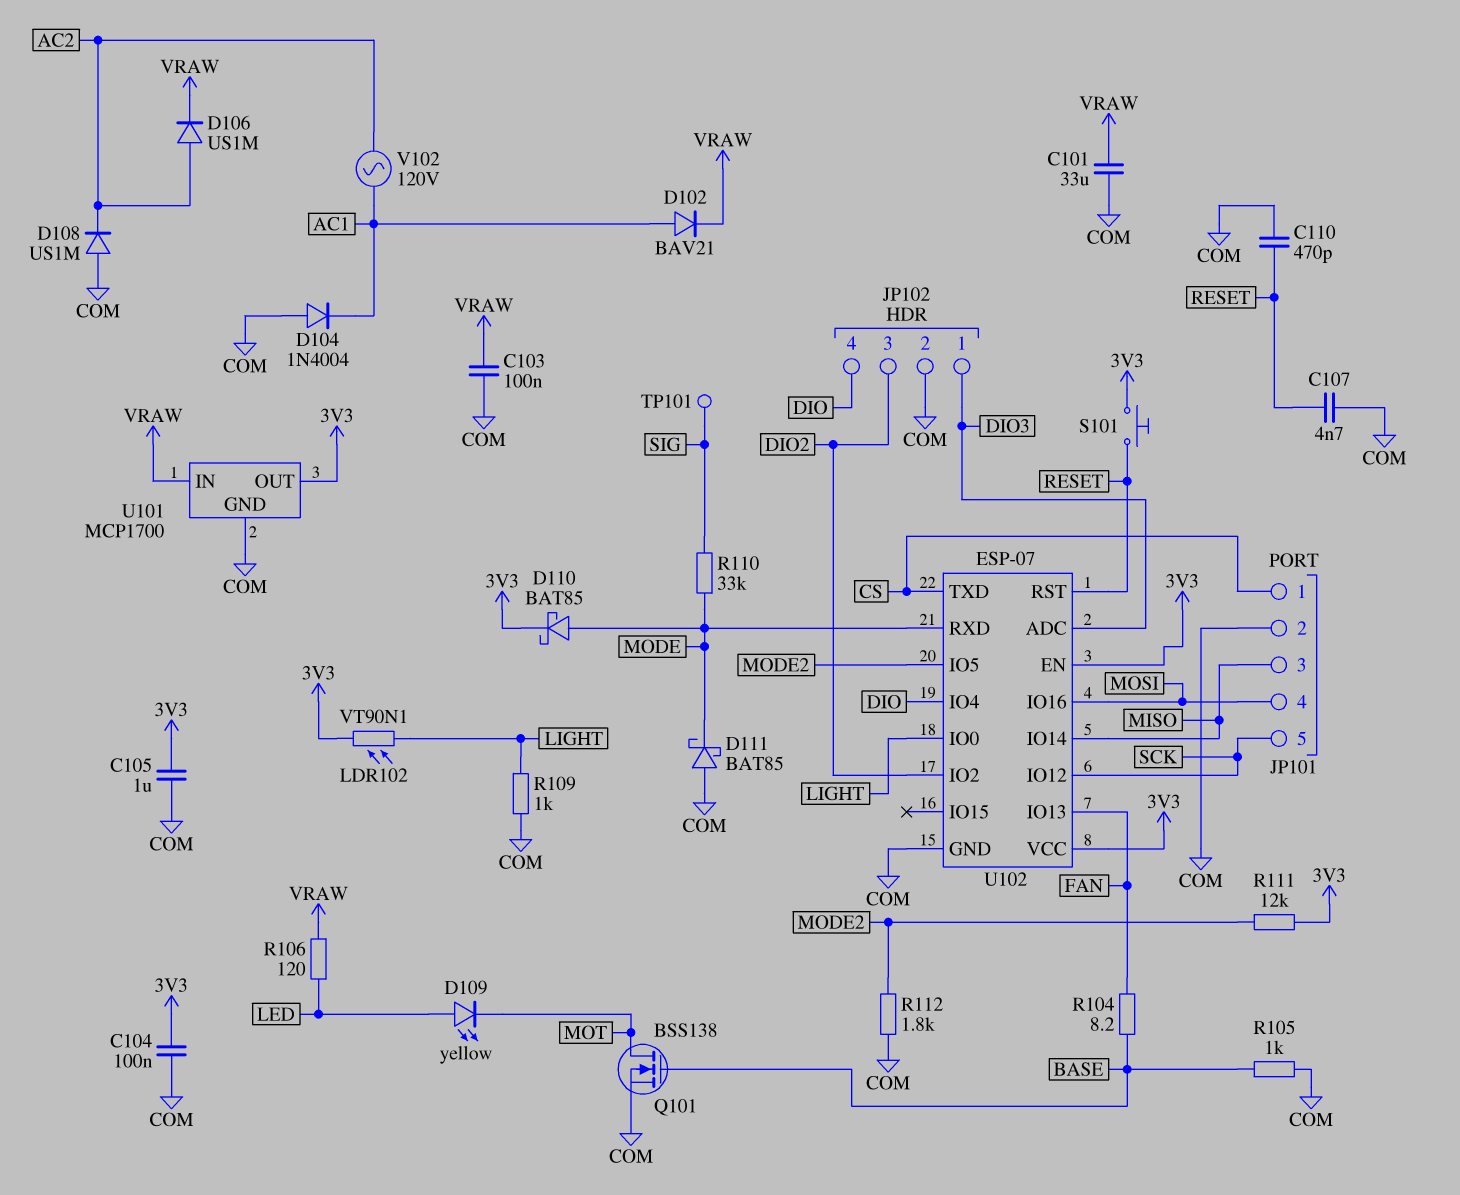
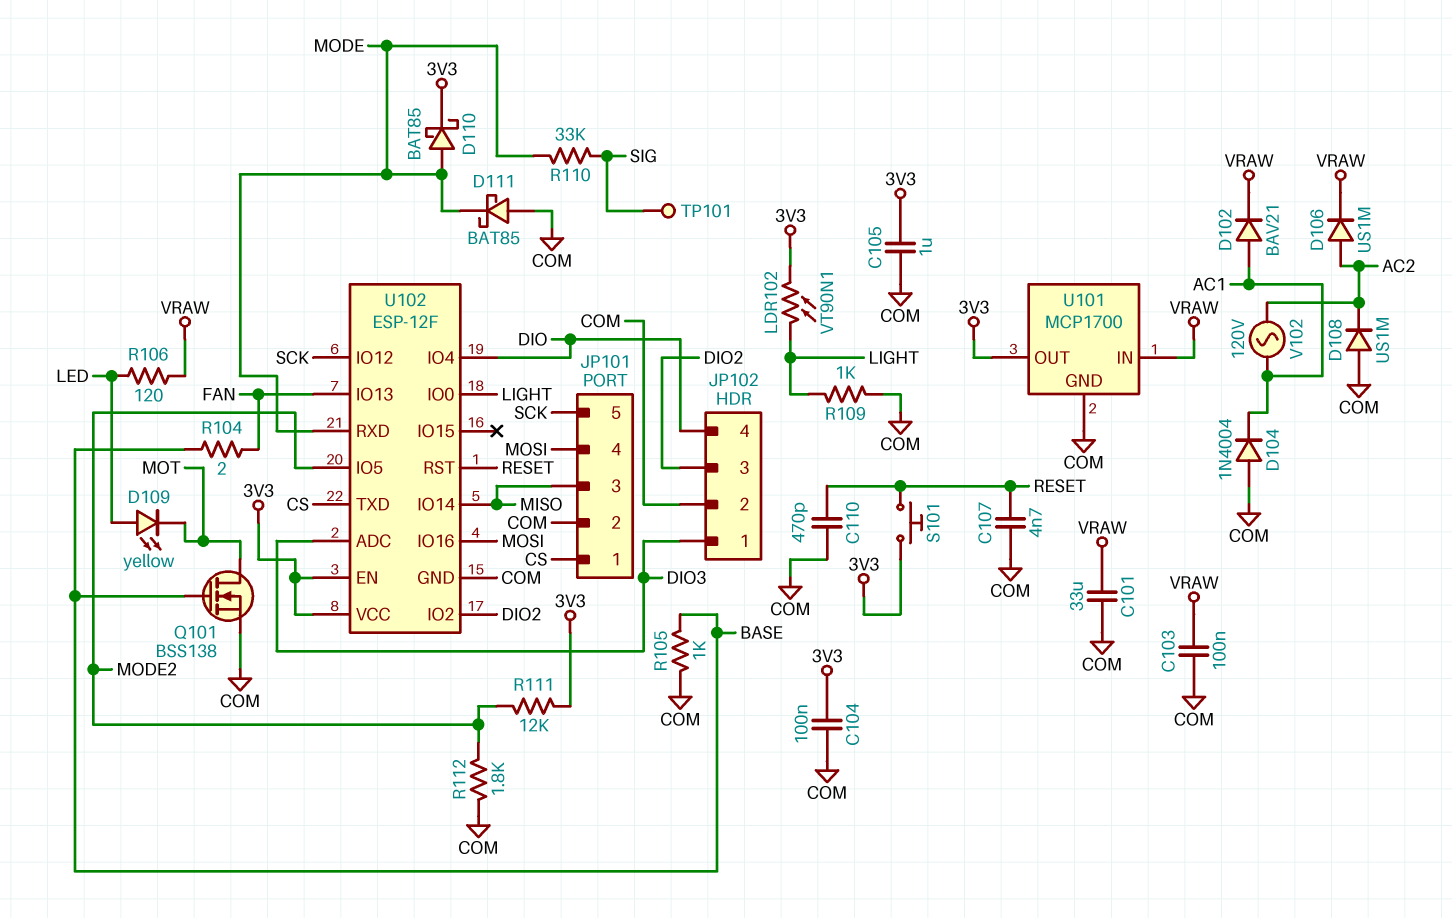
R104: 8.2 (BASE, FAN) -> 2 (BASE, FAN)
U102: ESP-07 -> ESP-12F

